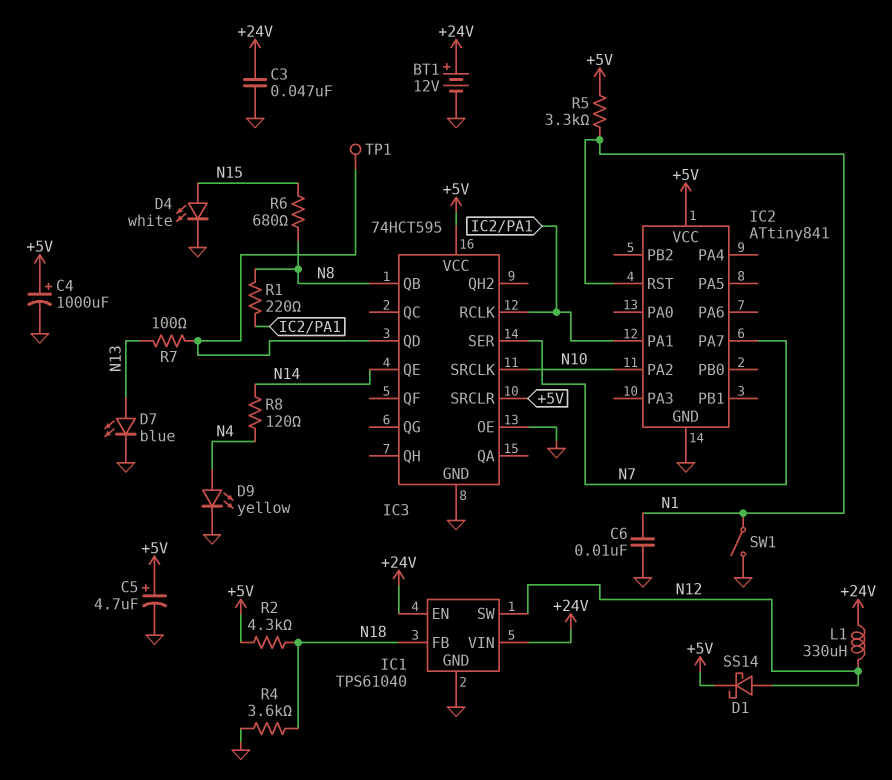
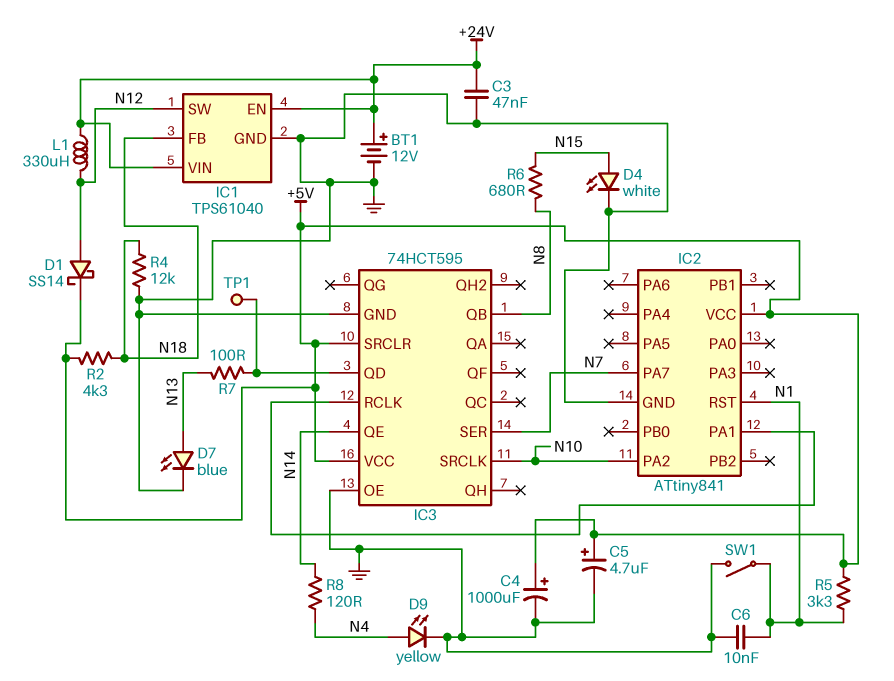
R1: 220 (IC2/PA1, N8) -> none
R4: 3.6k (GND, N18) -> 12k (GND, N18)

